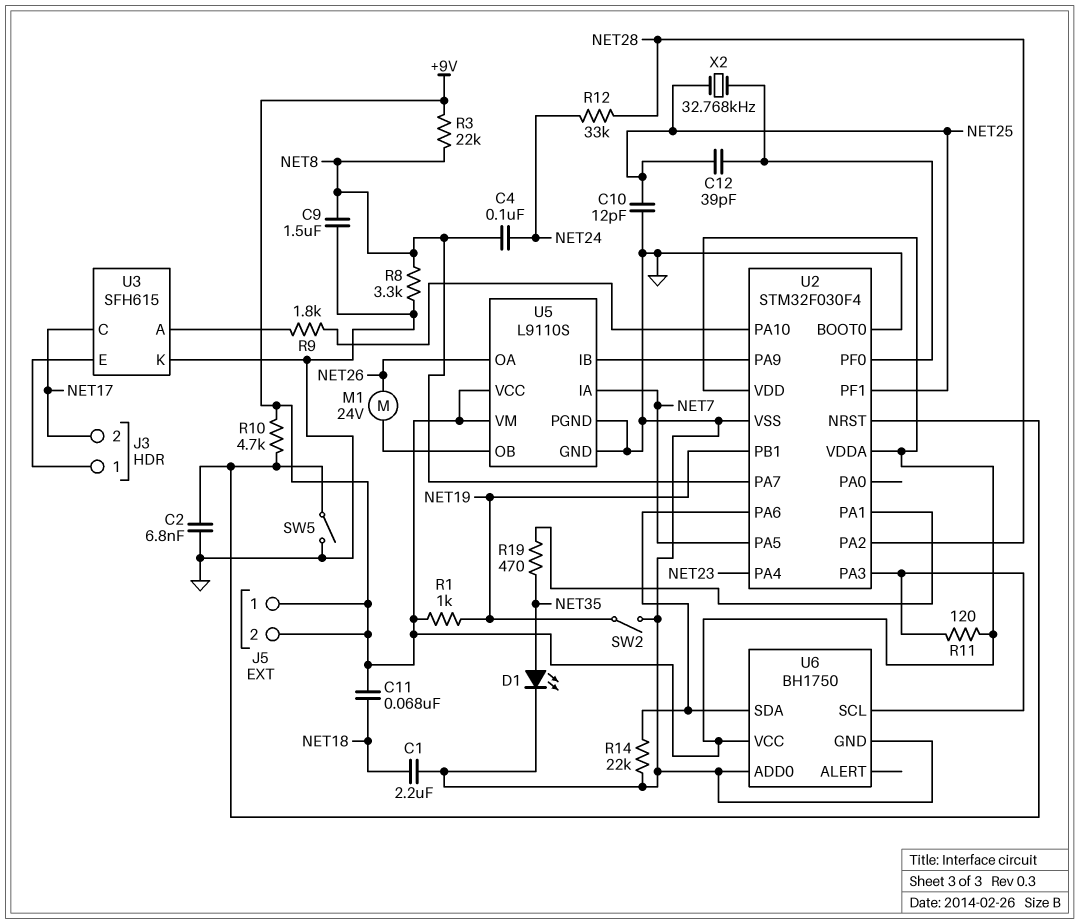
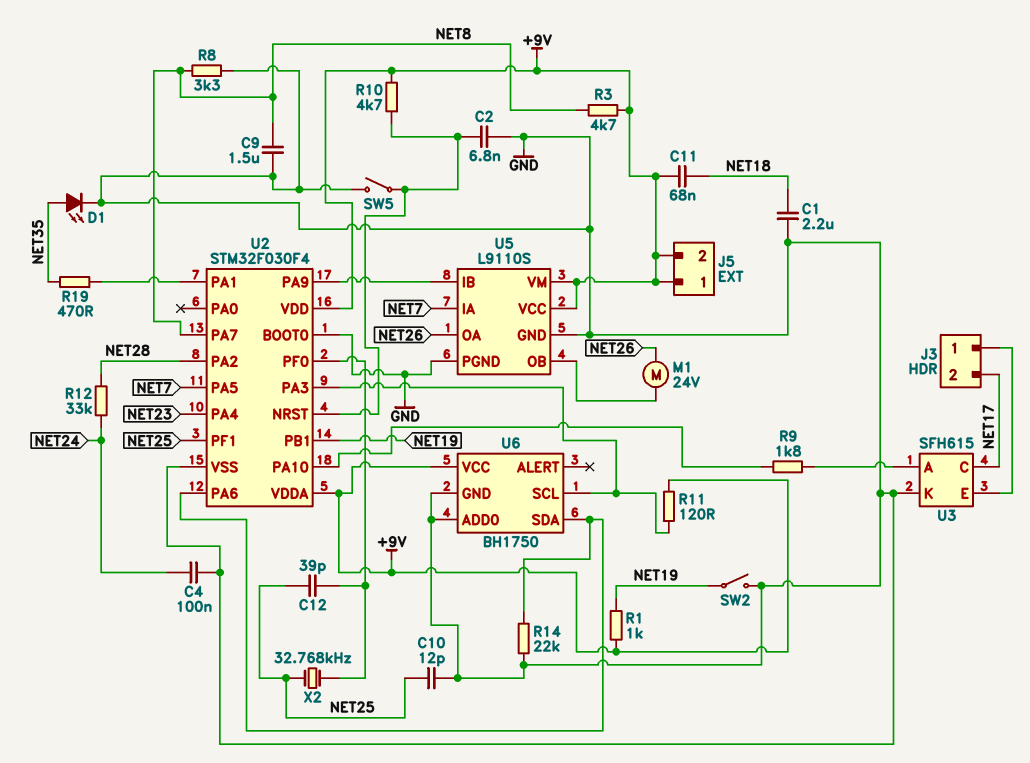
C4: 100nF (NET8, NET24) -> 100nF (GND, NET24)
R3: 22k (+9V, NET8) -> 4.7k (+9V, NET8)

